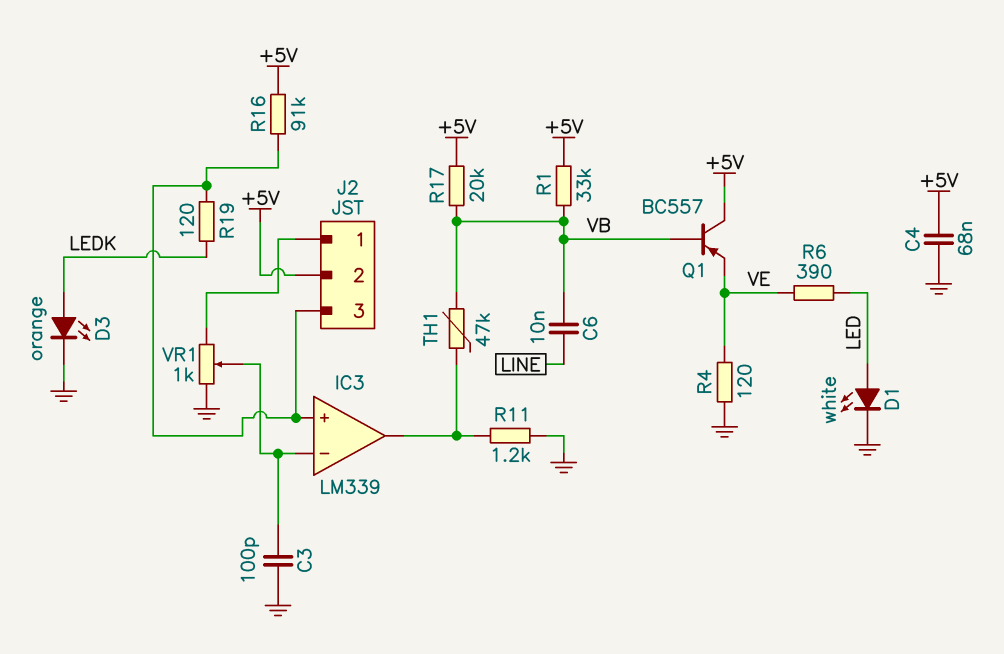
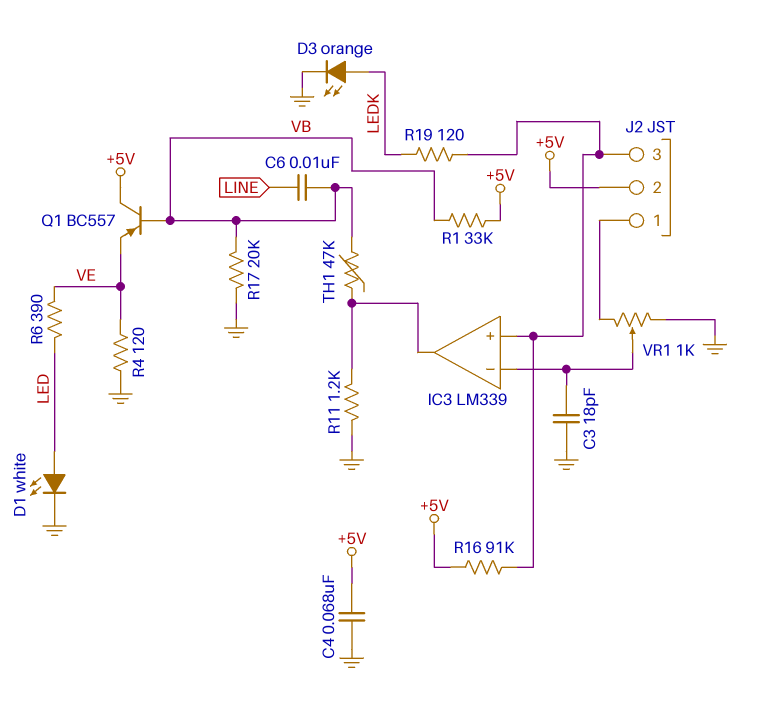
C3: 100pF (GND, IC3/in-) -> 18pF (GND, IC3/in-)
R17: 20k (+5V, VB) -> 20k (GND, VB)

